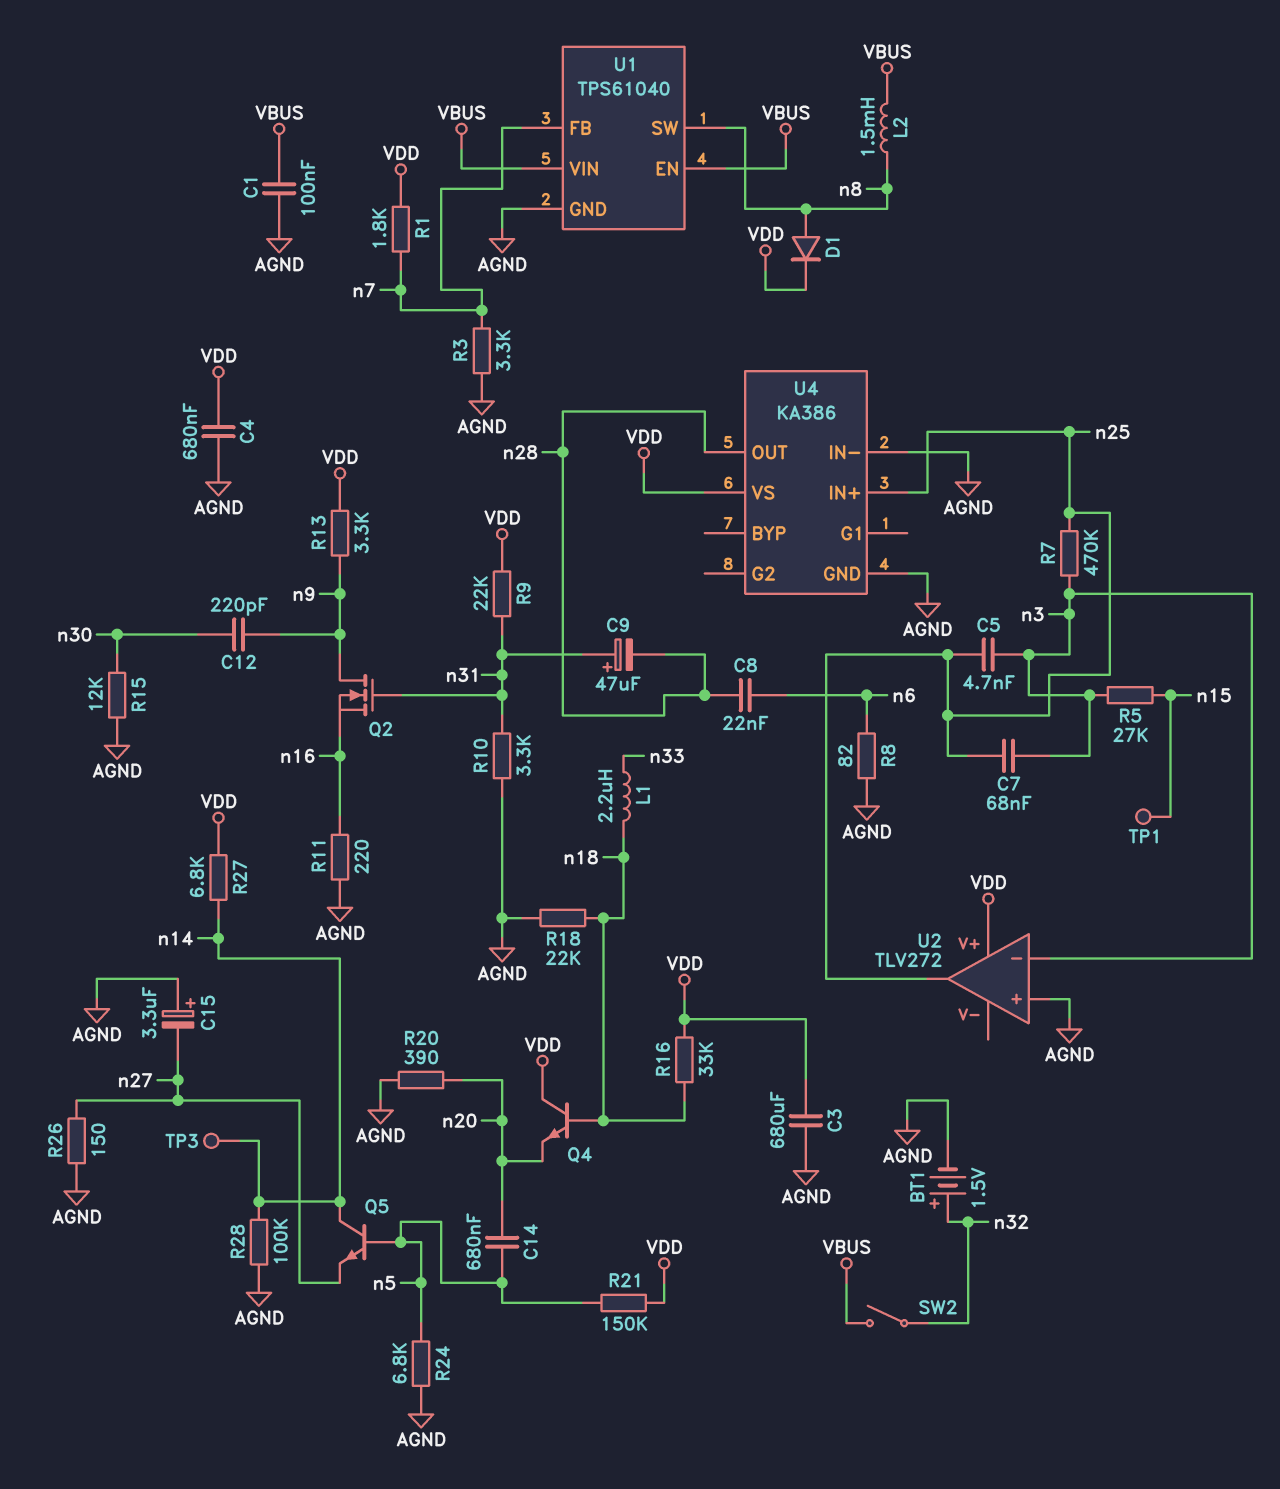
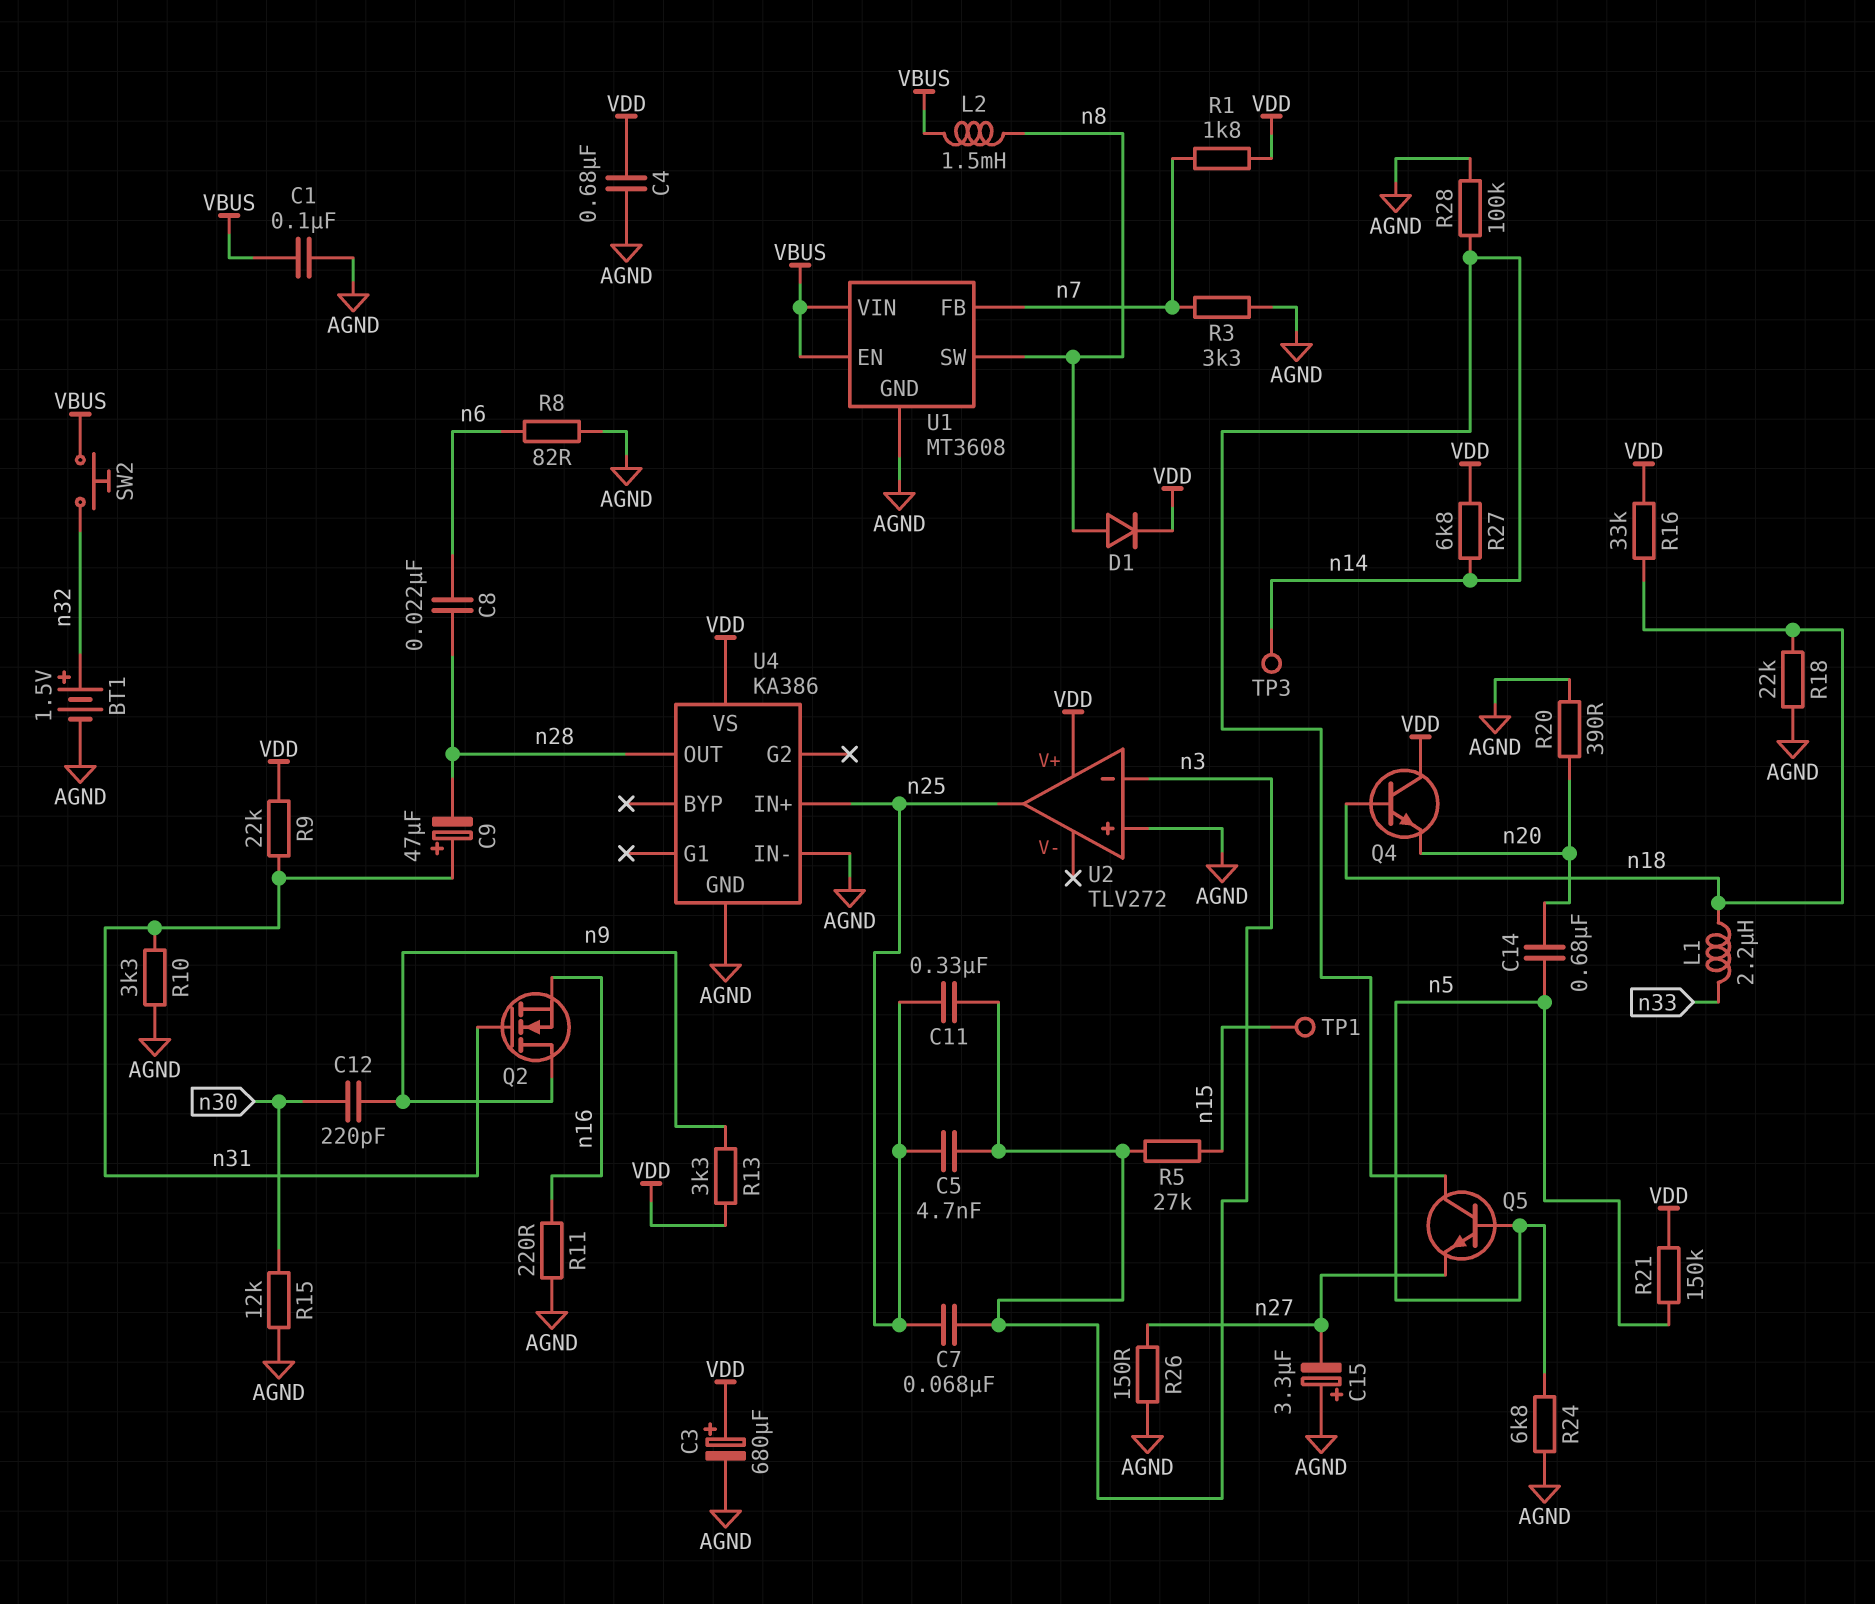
C3: 680uF (AGND, VDD) -> 680uF (plus VDD, minus AGND)
C11: none -> 330nF (n3, n25)
R7: 470k (n3, n25) -> none
SW2: switch (VBUS, n32) -> button (VBUS, n32)
U1: TPS61040 -> MT3608

